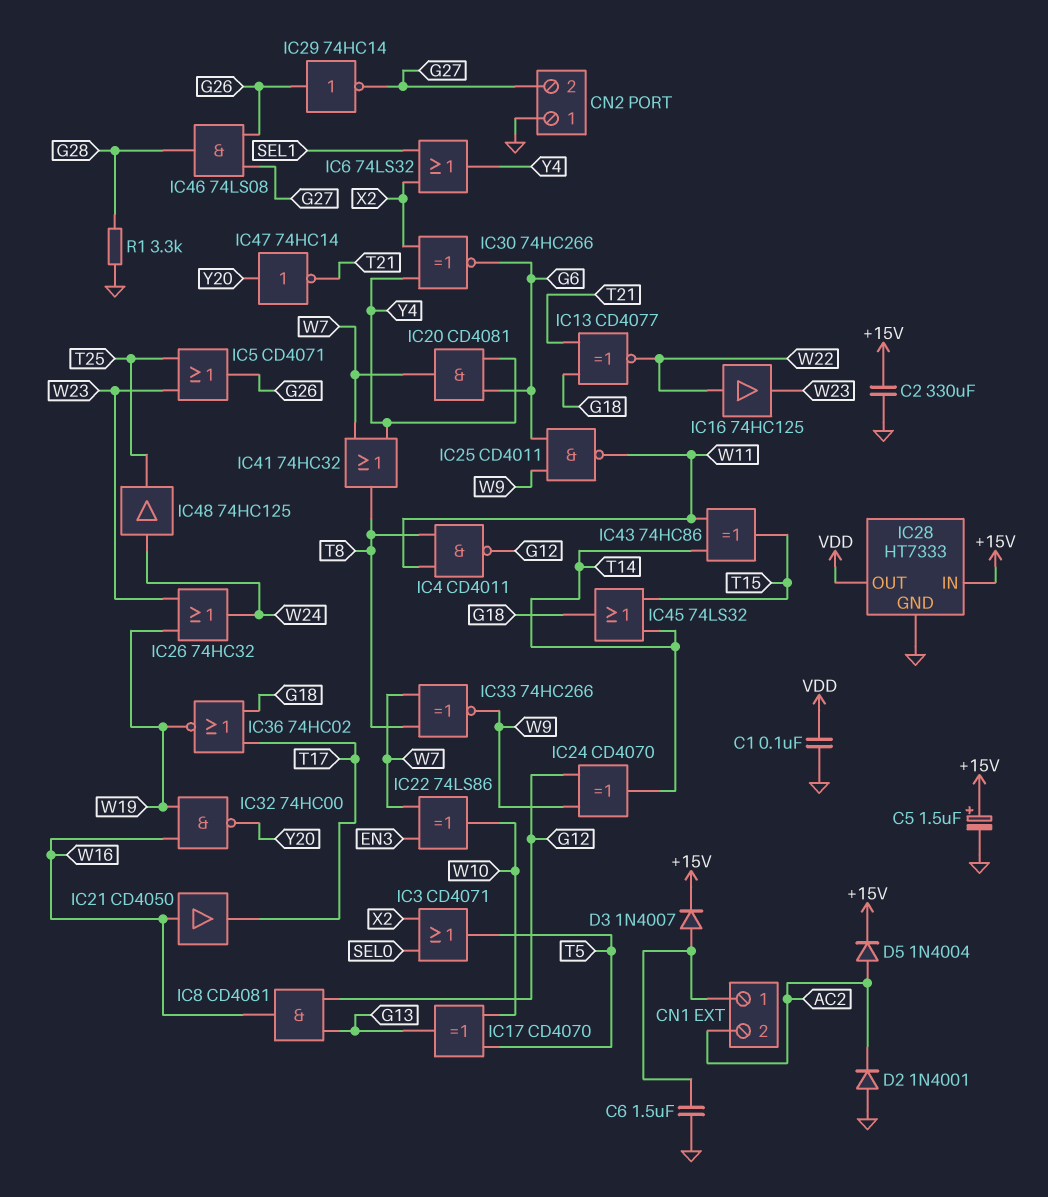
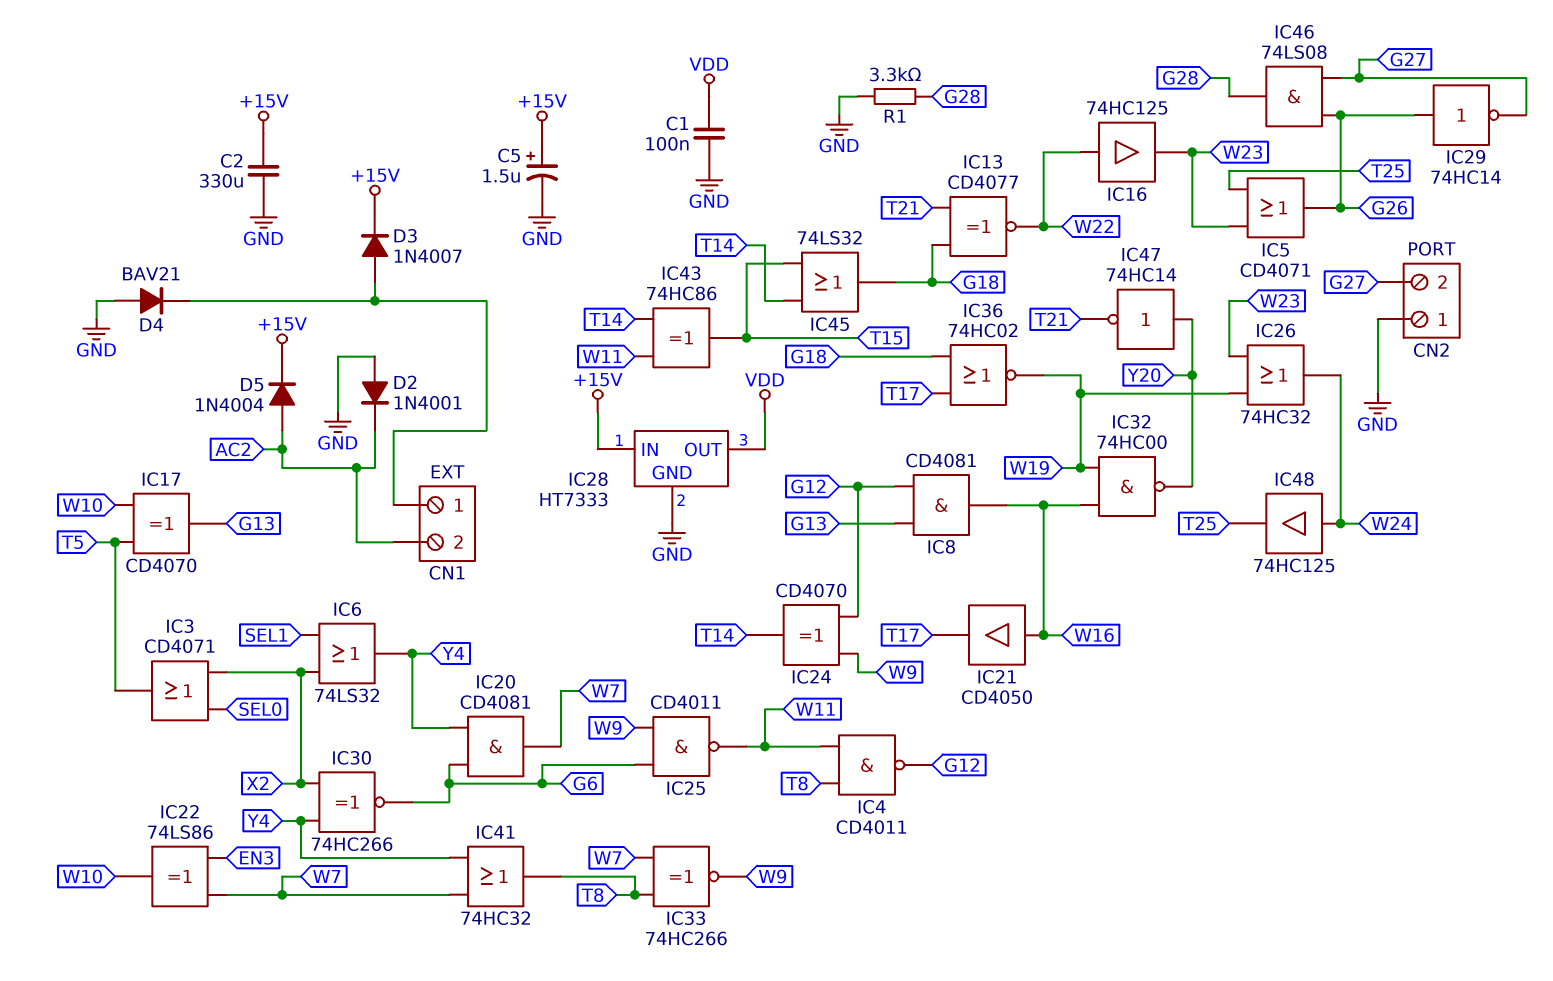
C6: 1.5uF (CN1/1, GND) -> none
D4: none -> diode BAV21 (A GND, K CN1/1)

